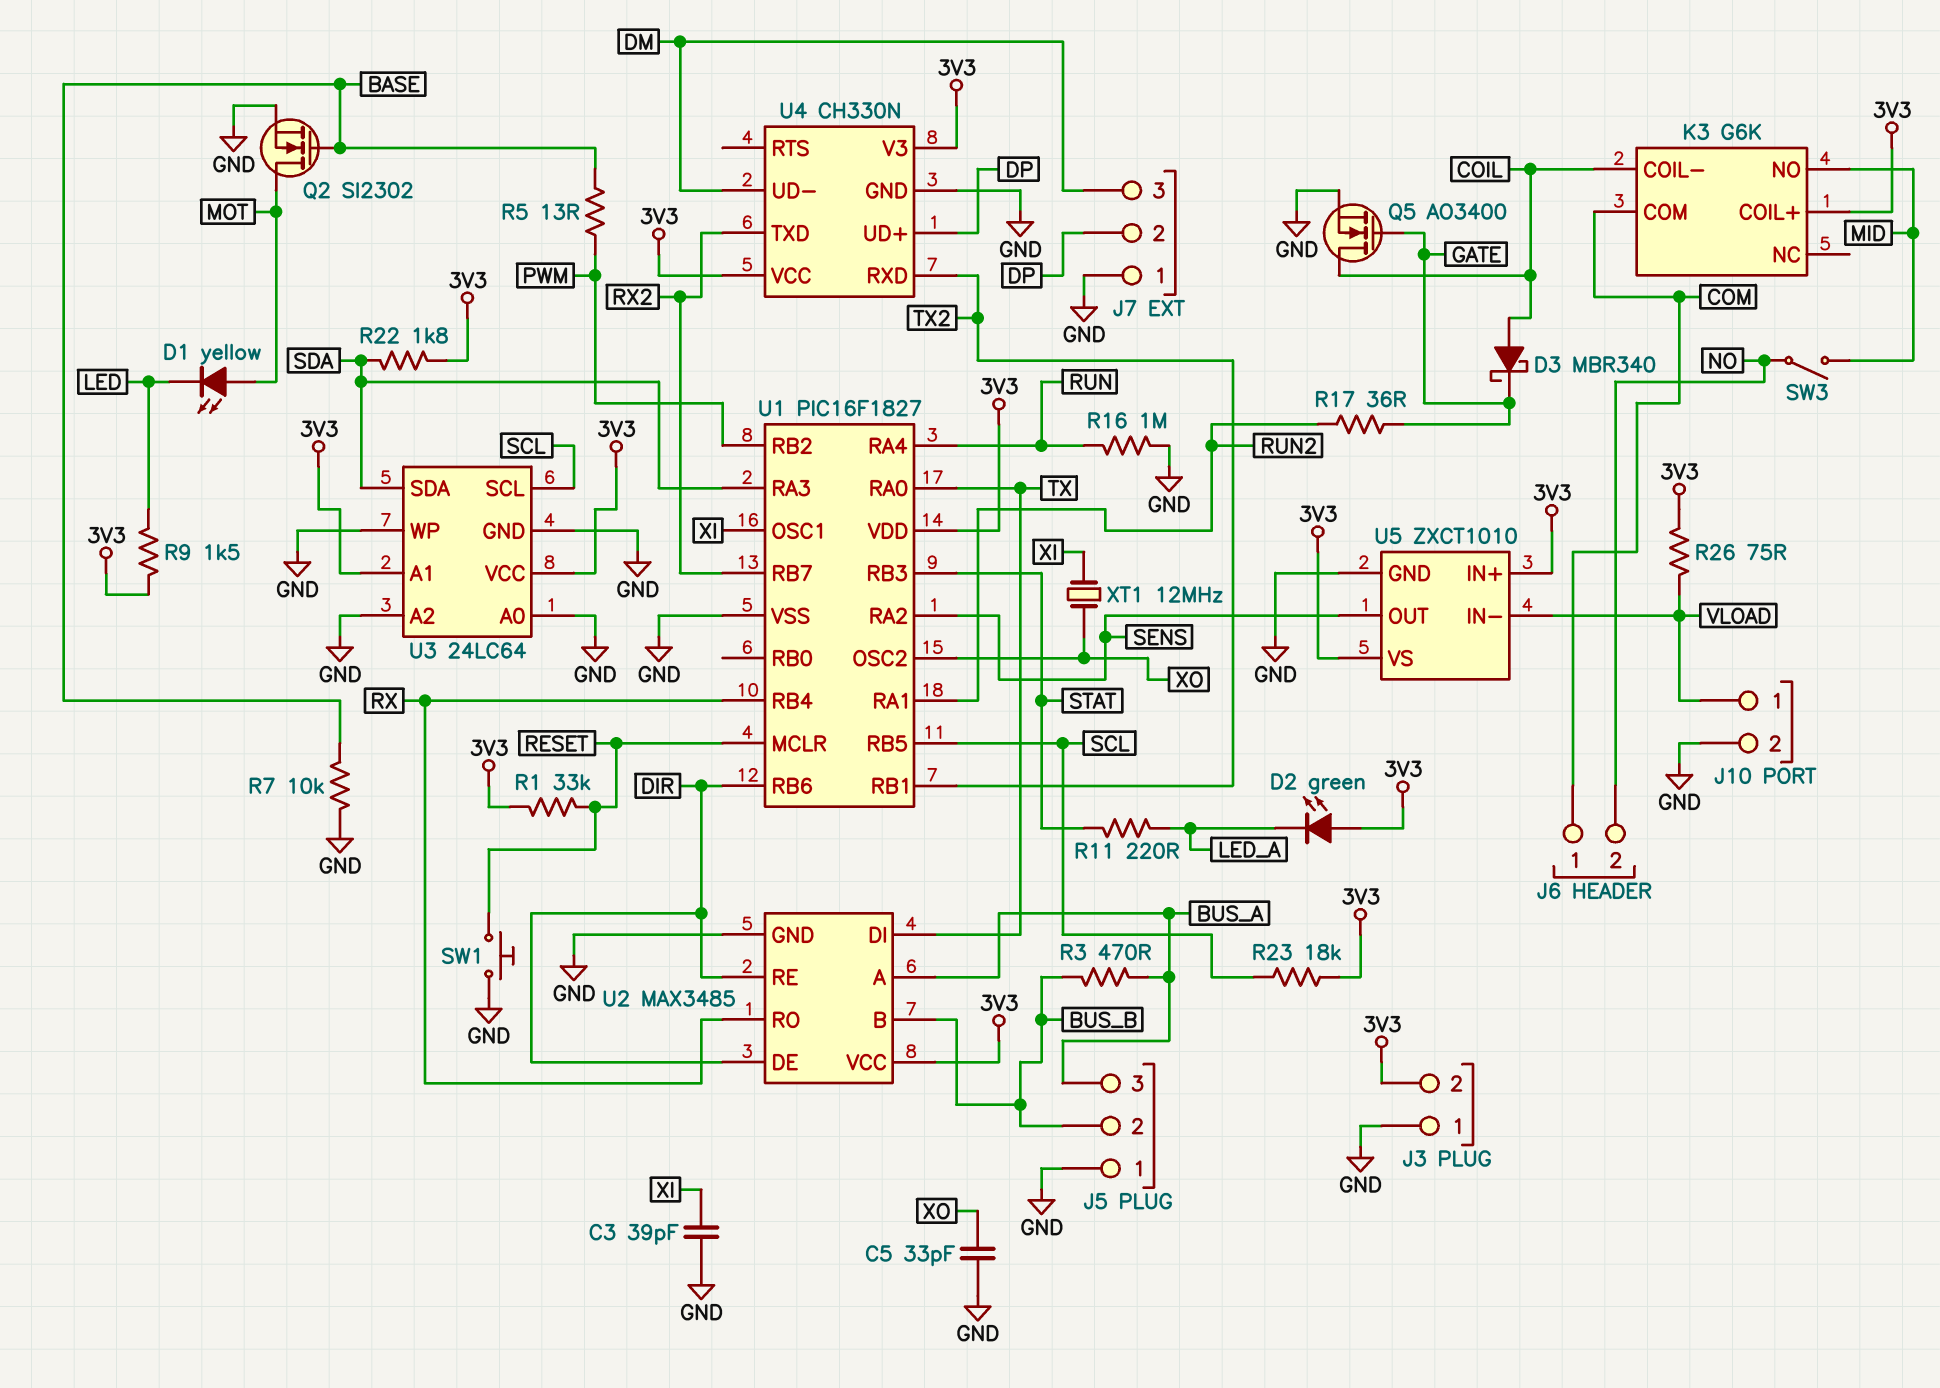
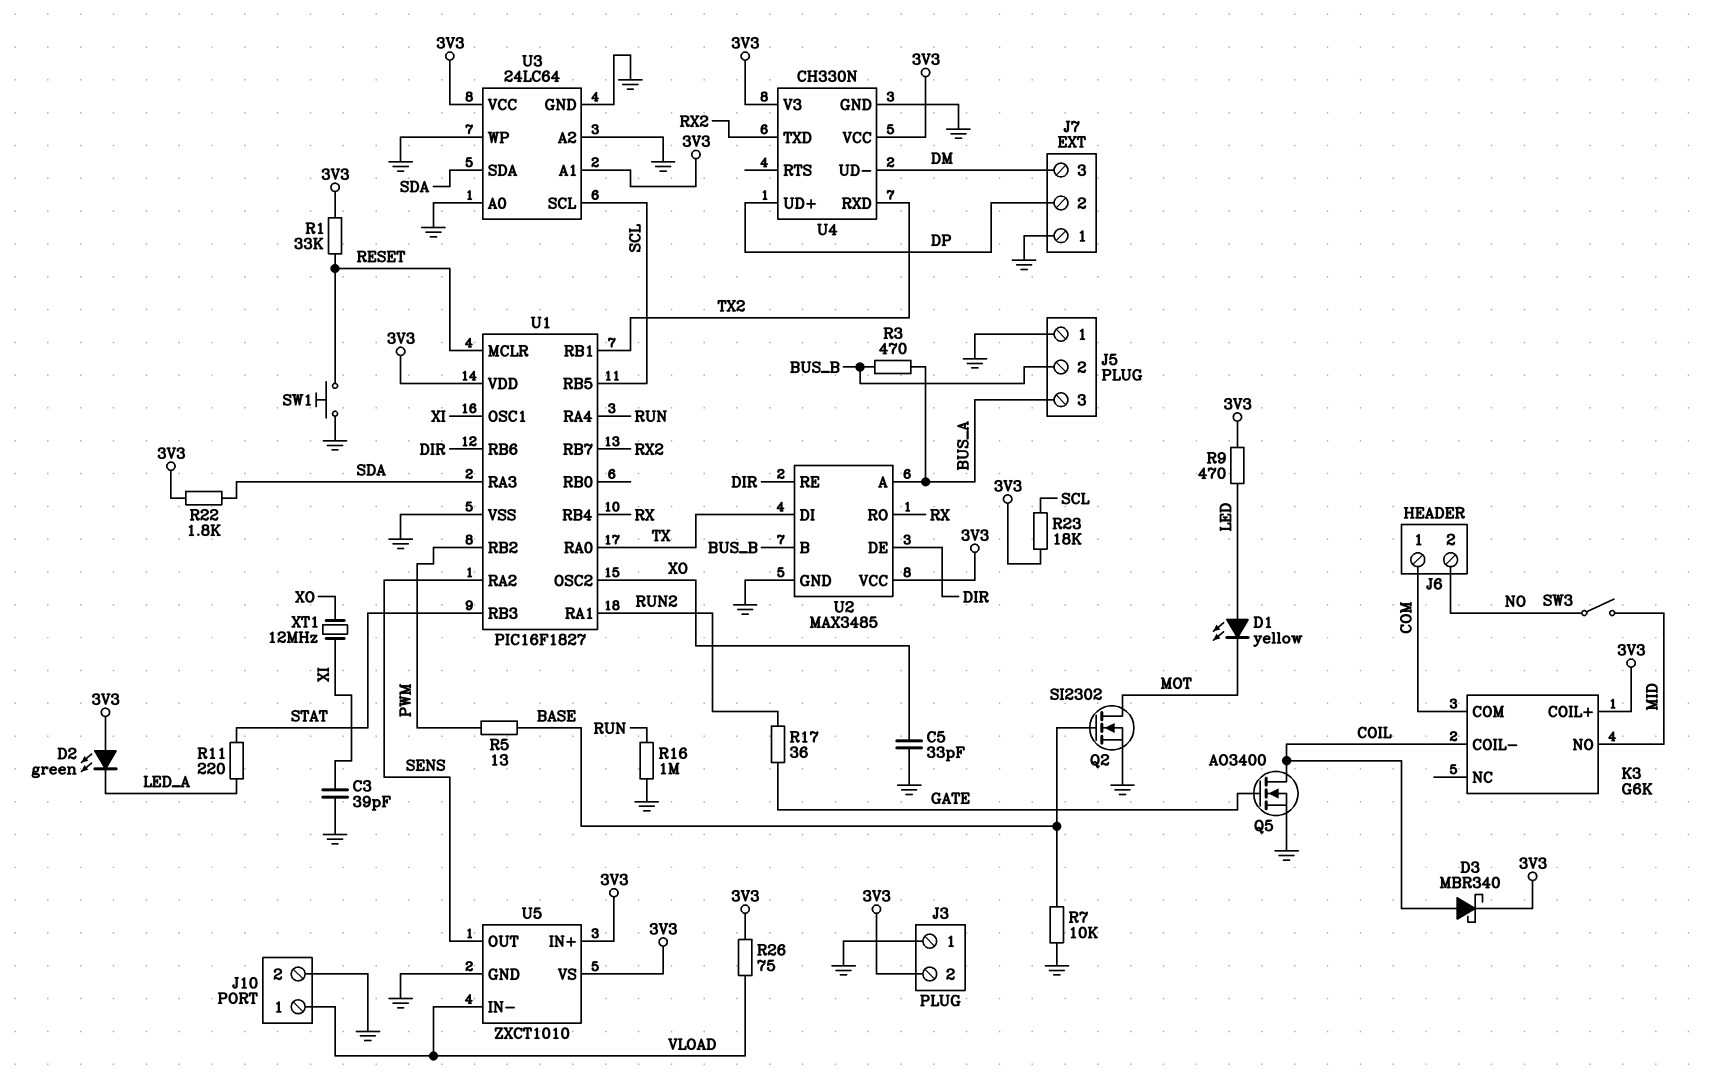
D1: LED yellow (A MOT, K LED) -> LED yellow (A LED, K MOT)
D3: schottky MBR340 (A COIL, K GATE) -> schottky MBR340 (A COIL, K 3V3)
R9: 1.5k (3V3, LED) -> 470 (3V3, LED)

